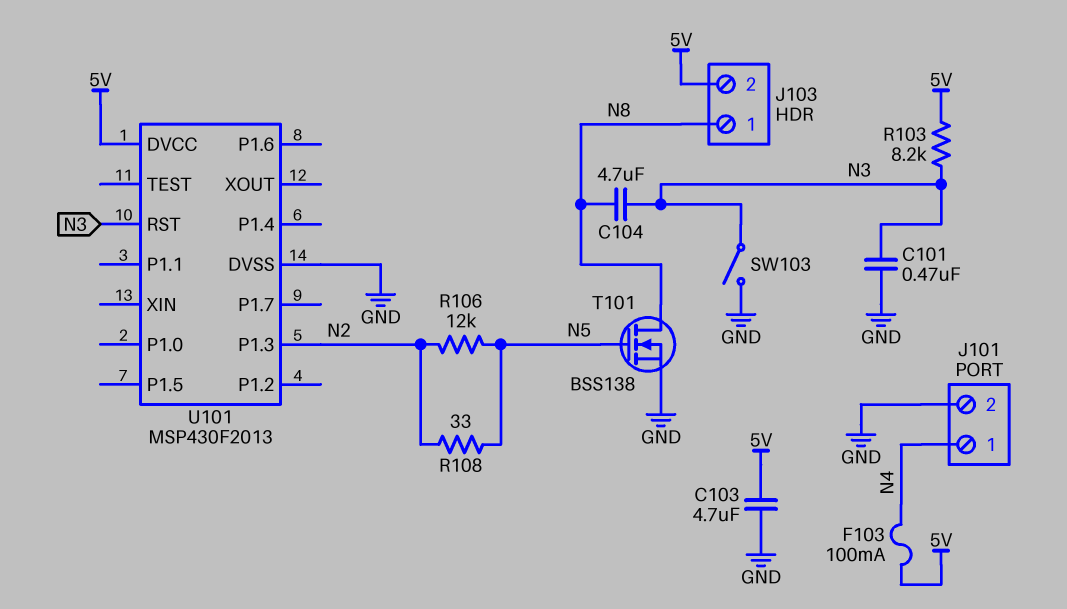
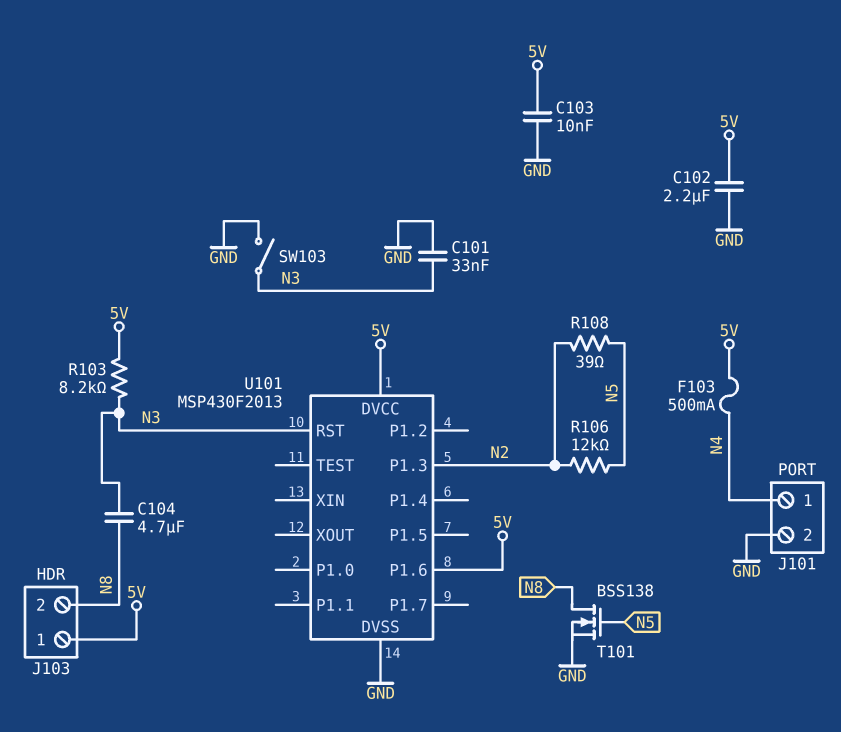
C101: 470nF (GND, N3) -> 33nF (GND, N3)
C102: none -> 2.2uF (5V, GND)
C103: 4.7uF (5V, GND) -> 10nF (5V, GND)
F103: 100mA (5V, N4) -> 500mA (5V, N4)
J103 pin 1: N8 -> 5V
J103 pin 2: 5V -> N8
R108: 33 (N2, N5) -> 39 (N2, N5)
U101 pin P1.6: none -> 5V

